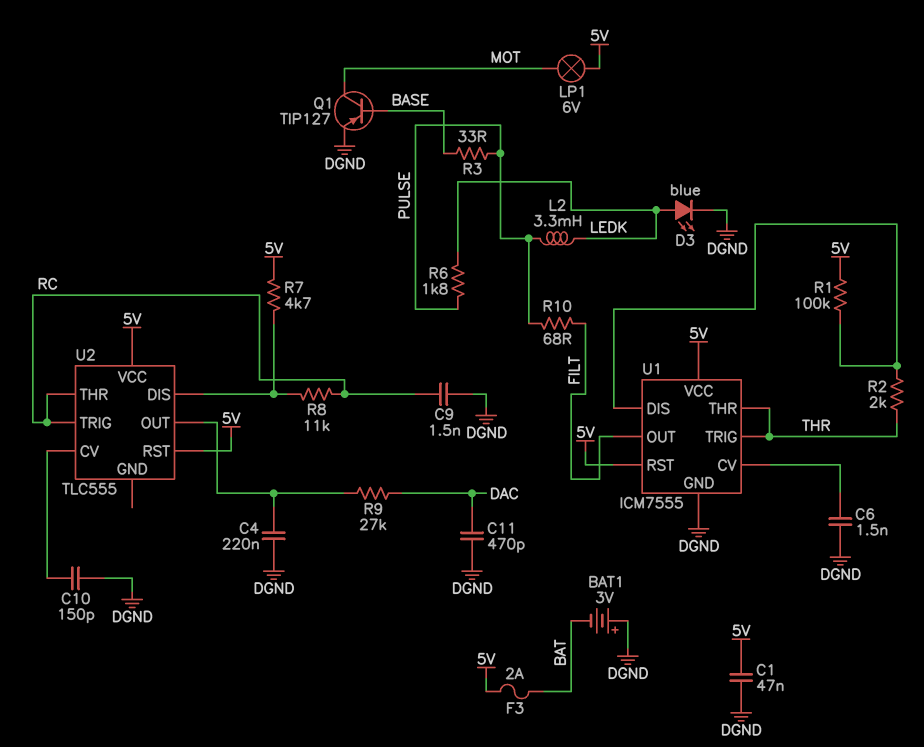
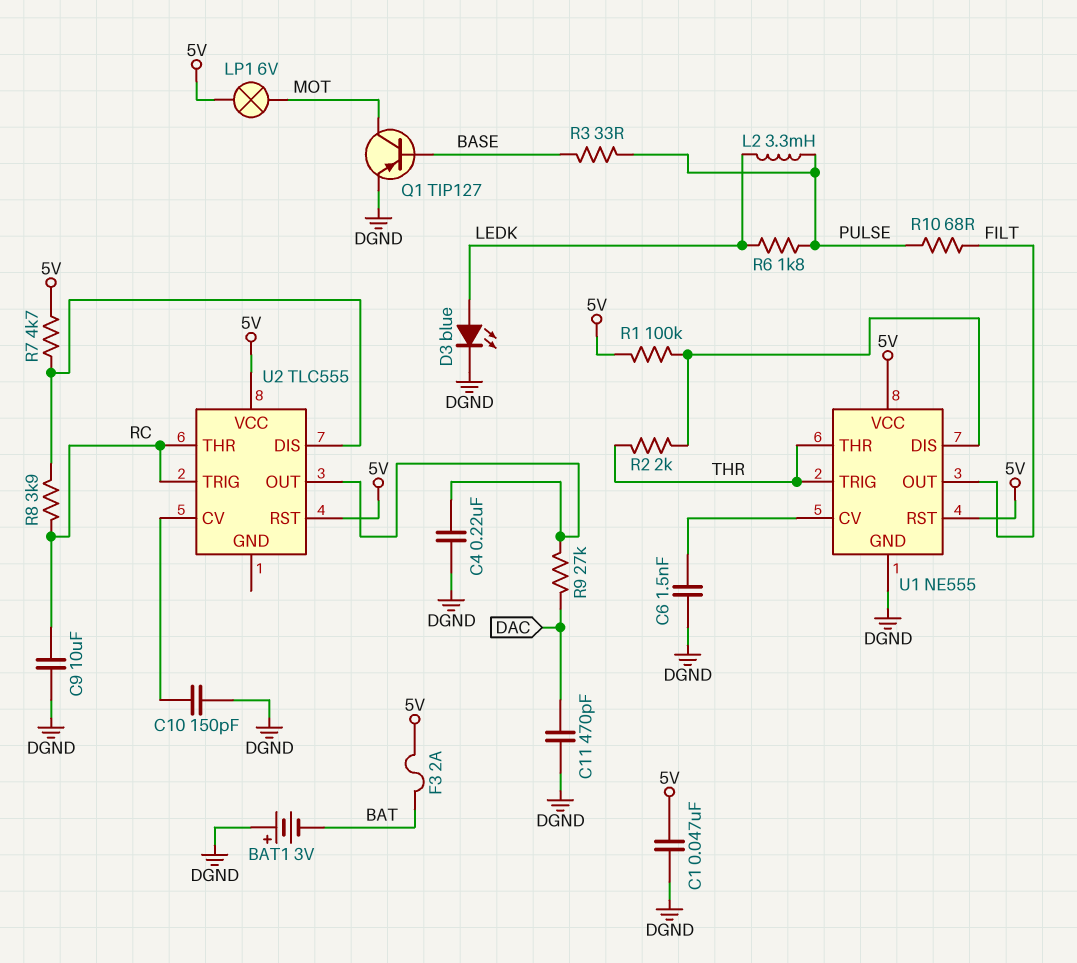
C9: 1.5nF (DGND, RC) -> 10uF (DGND, RC)
R8: 11k (RC, U2/DIS) -> 3.9k (RC, U2/DIS)
U1: ICM7555 -> NE555

